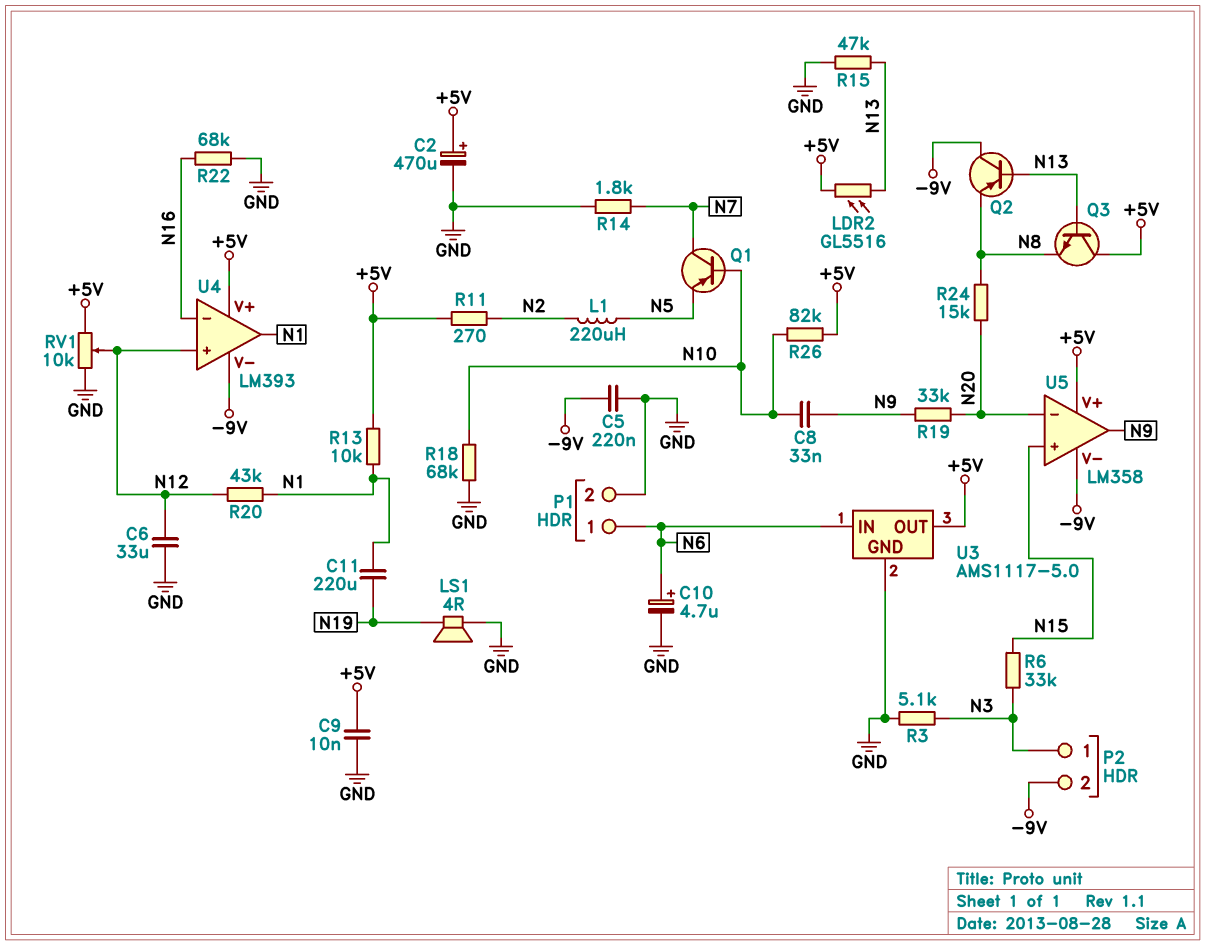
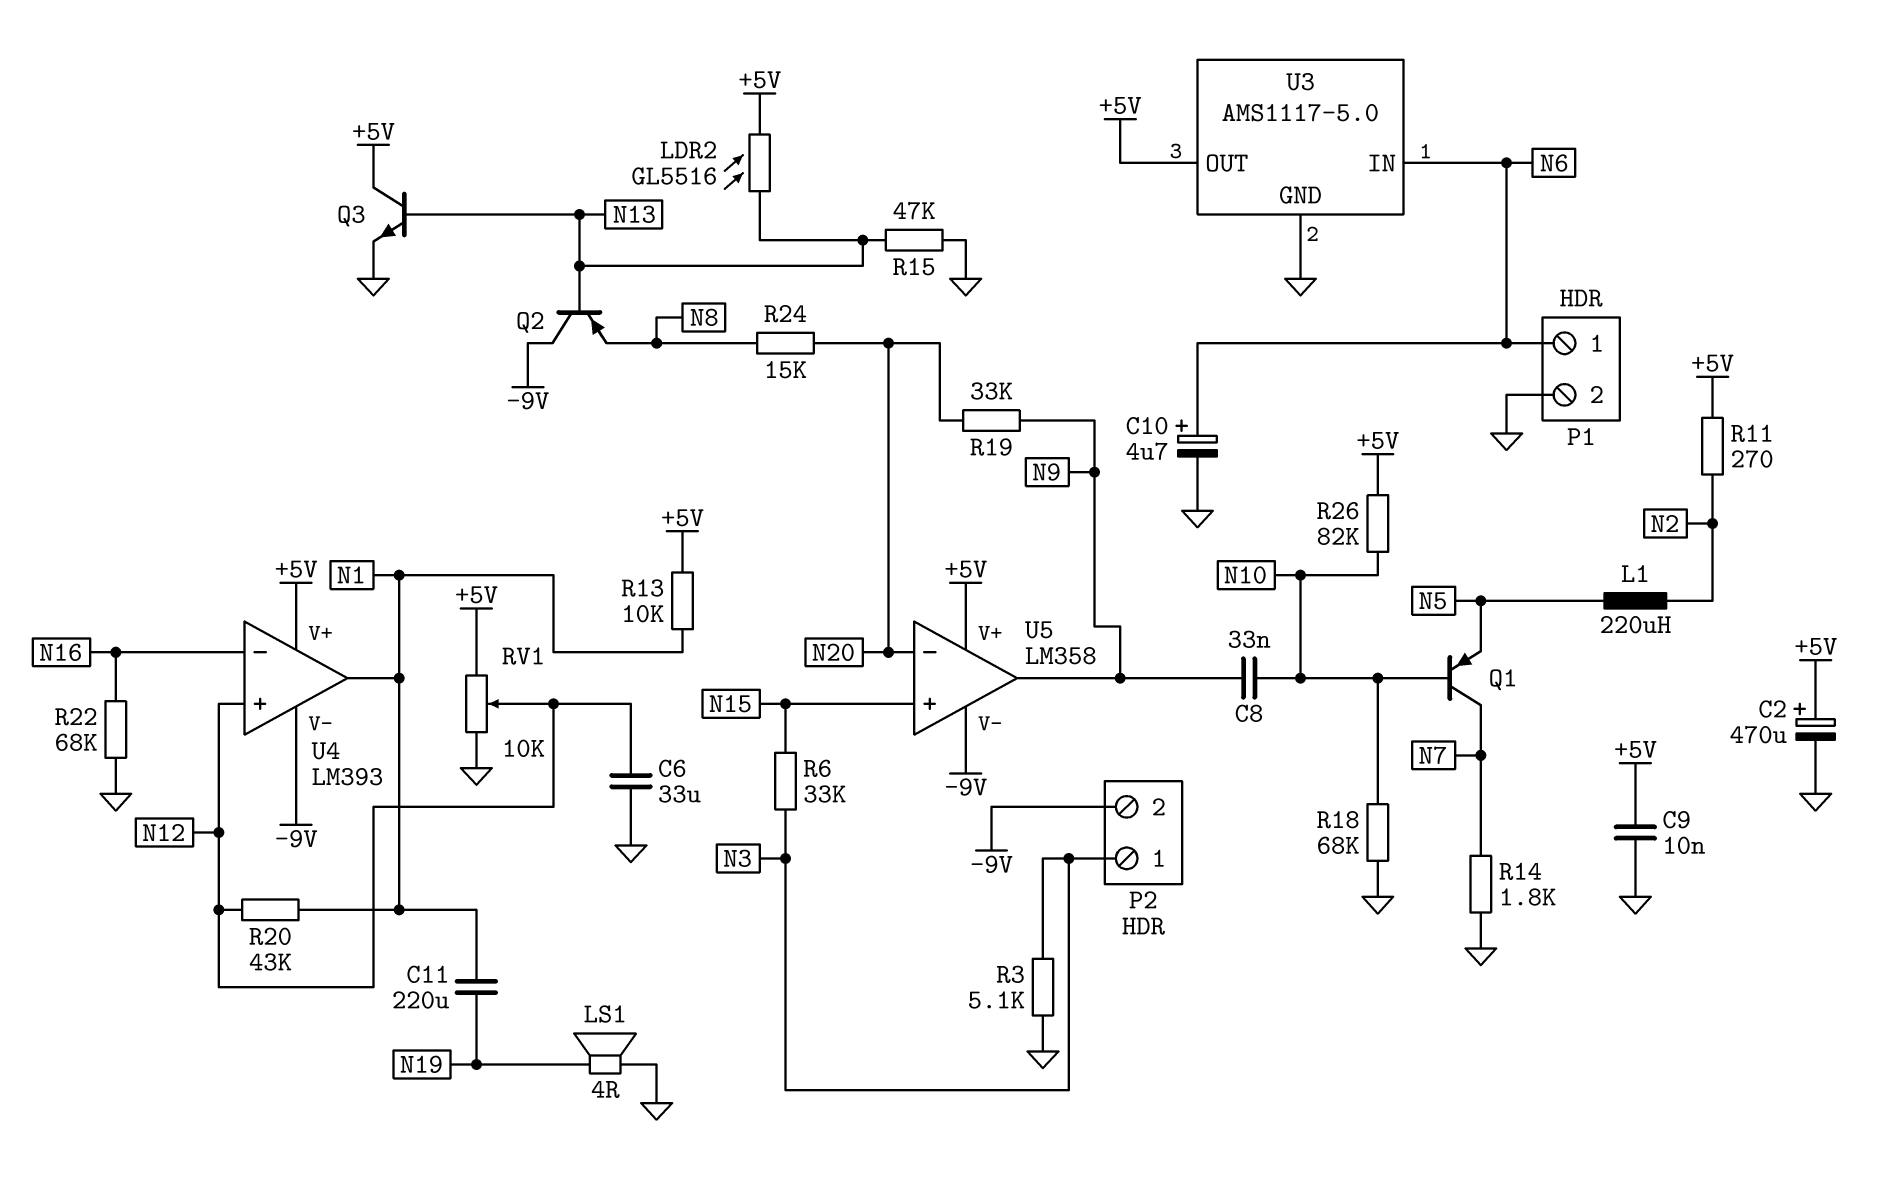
C5: 220nF (-9V, GND) -> none
Q3: NPN (B N13, C +5V, E N8) -> NPN (B N13, C +5V, E GND)

